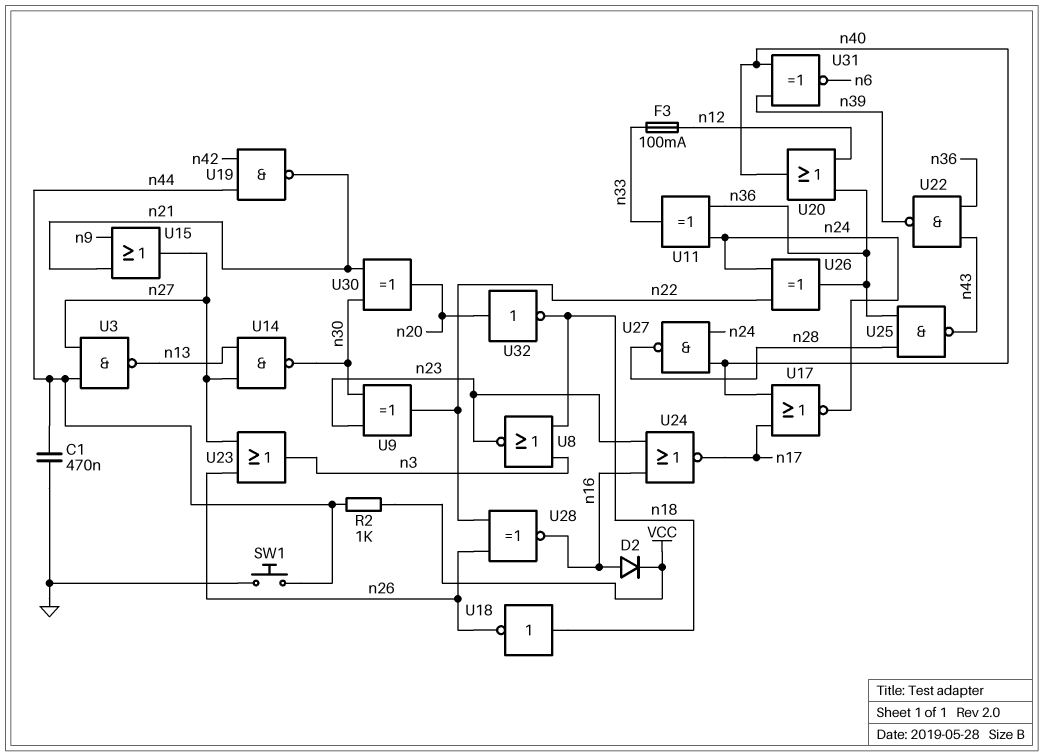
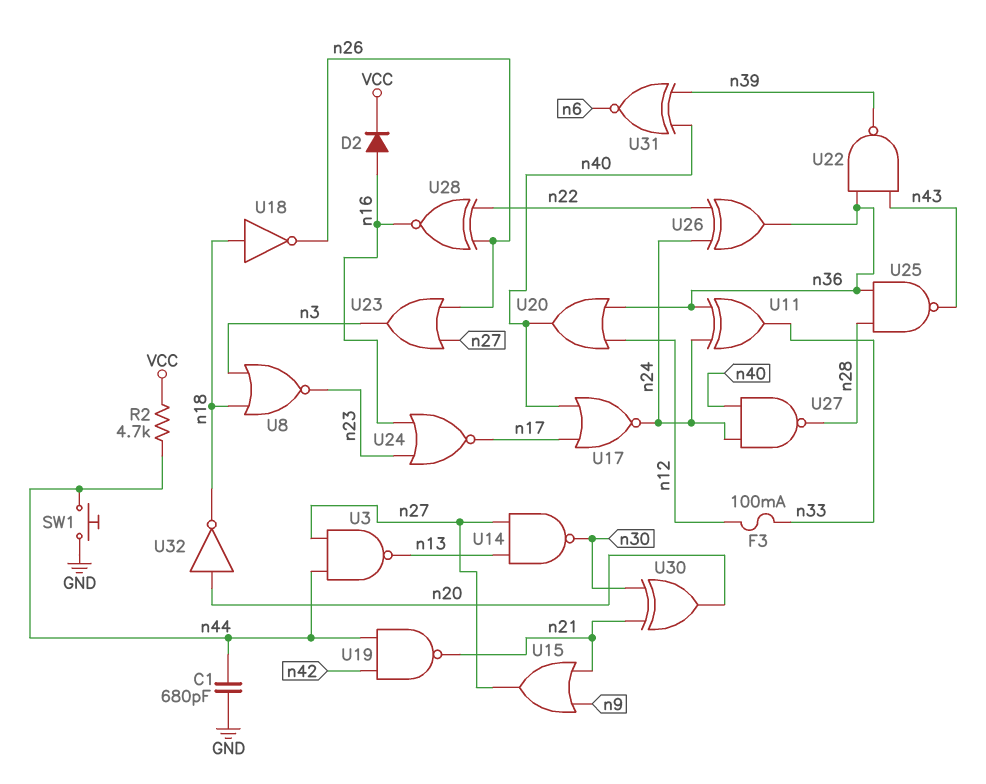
C1: 470nF (GND, n44) -> 680pF (GND, n44)
R2: 1k (VCC, n44) -> 4.7k (VCC, n44)
U9: XOR (in n23, in n30, out n22) -> none

